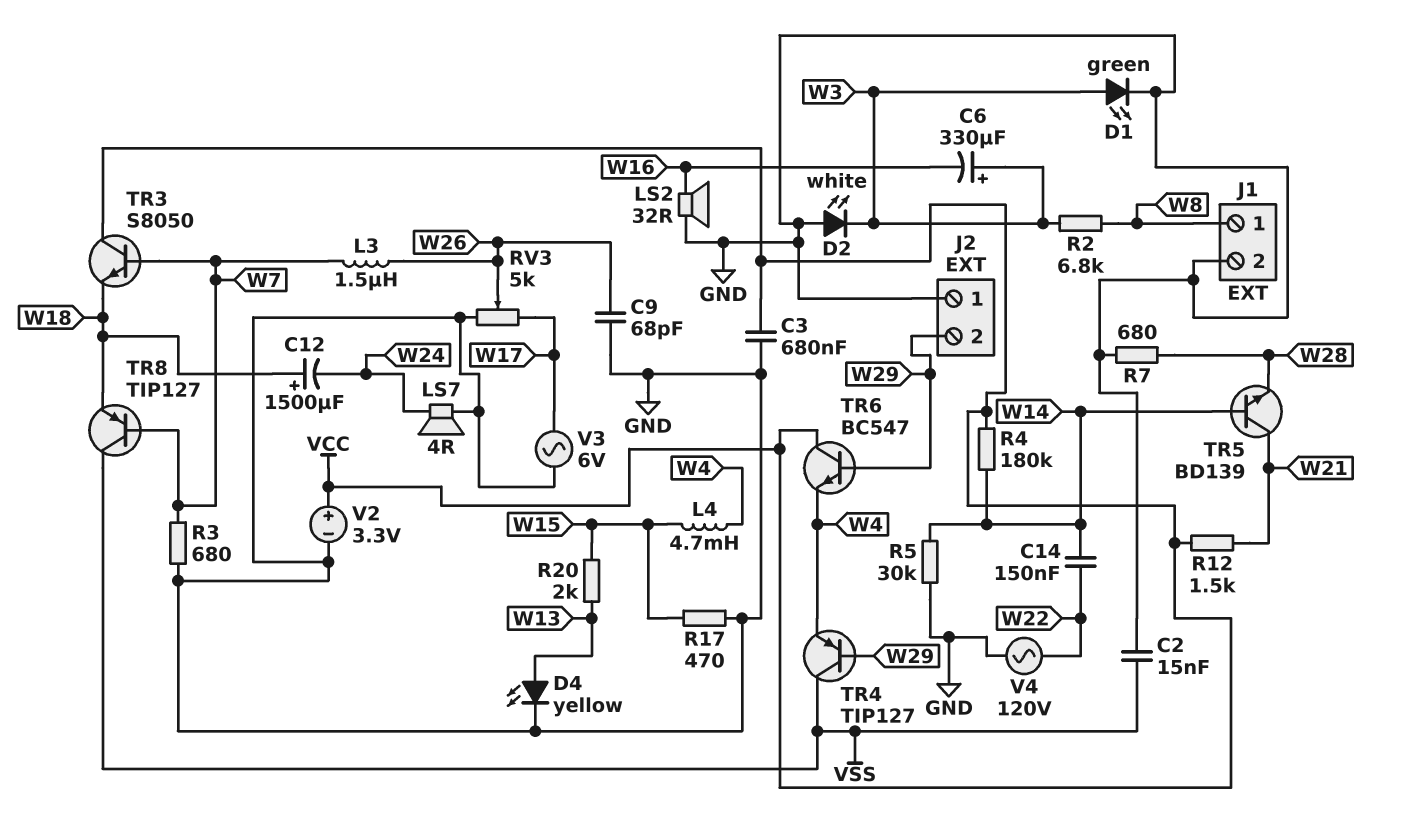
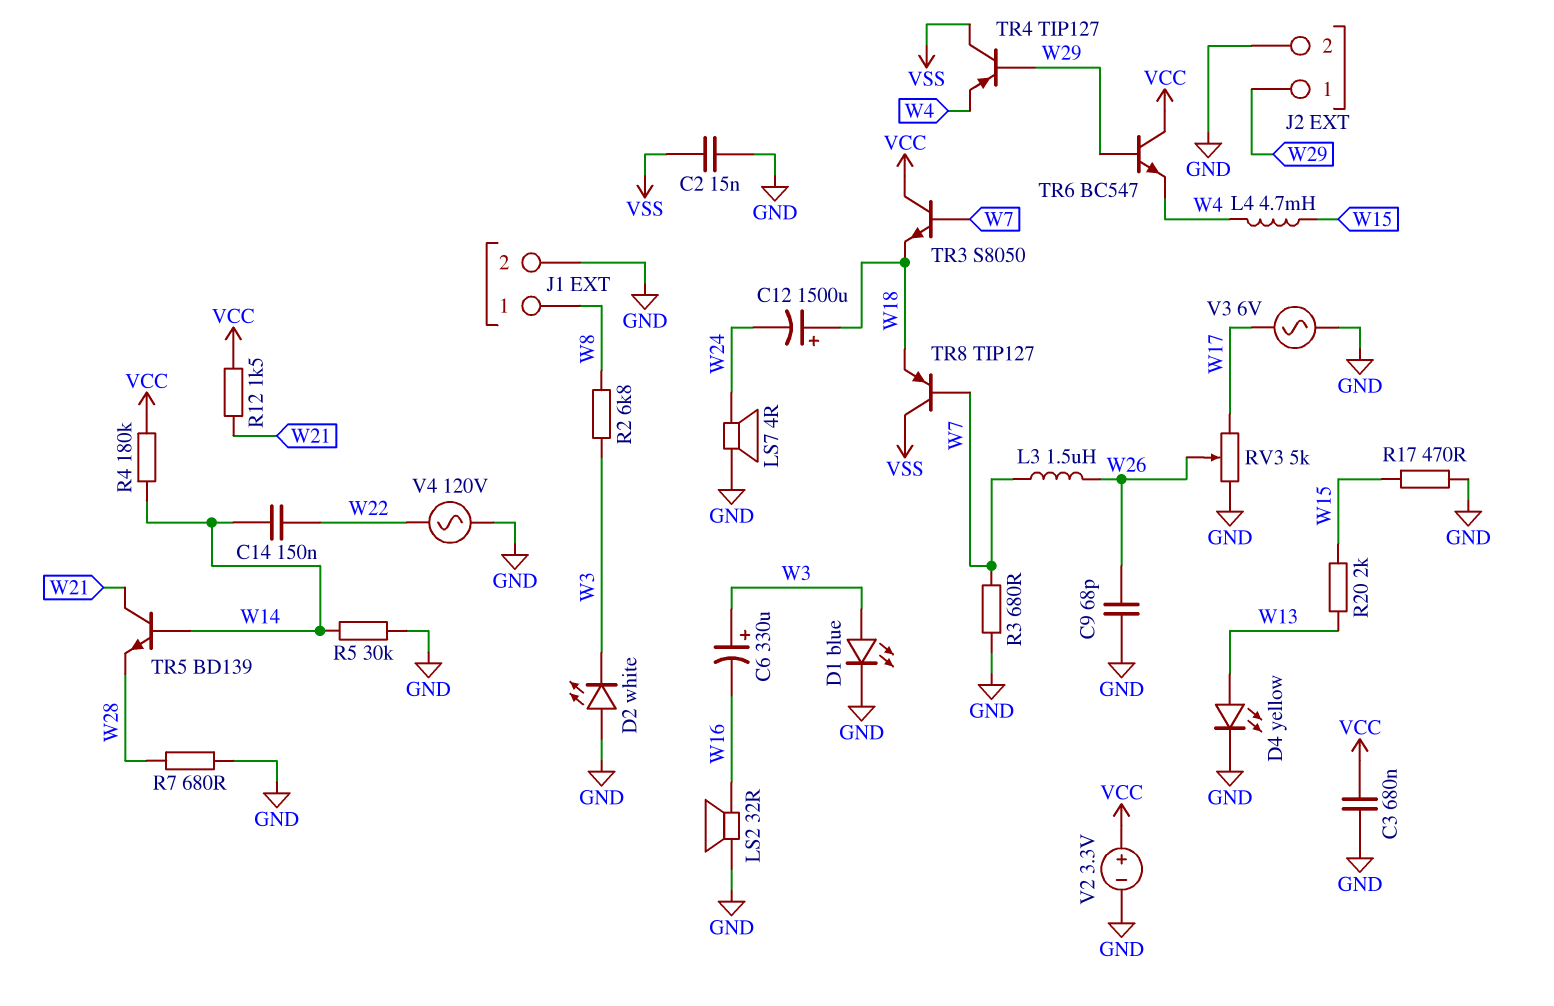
D1: LED green (A W3, K GND) -> LED blue (A W3, K GND)
J2 pin 1: GND -> W29
J2 pin 2: W29 -> GND

